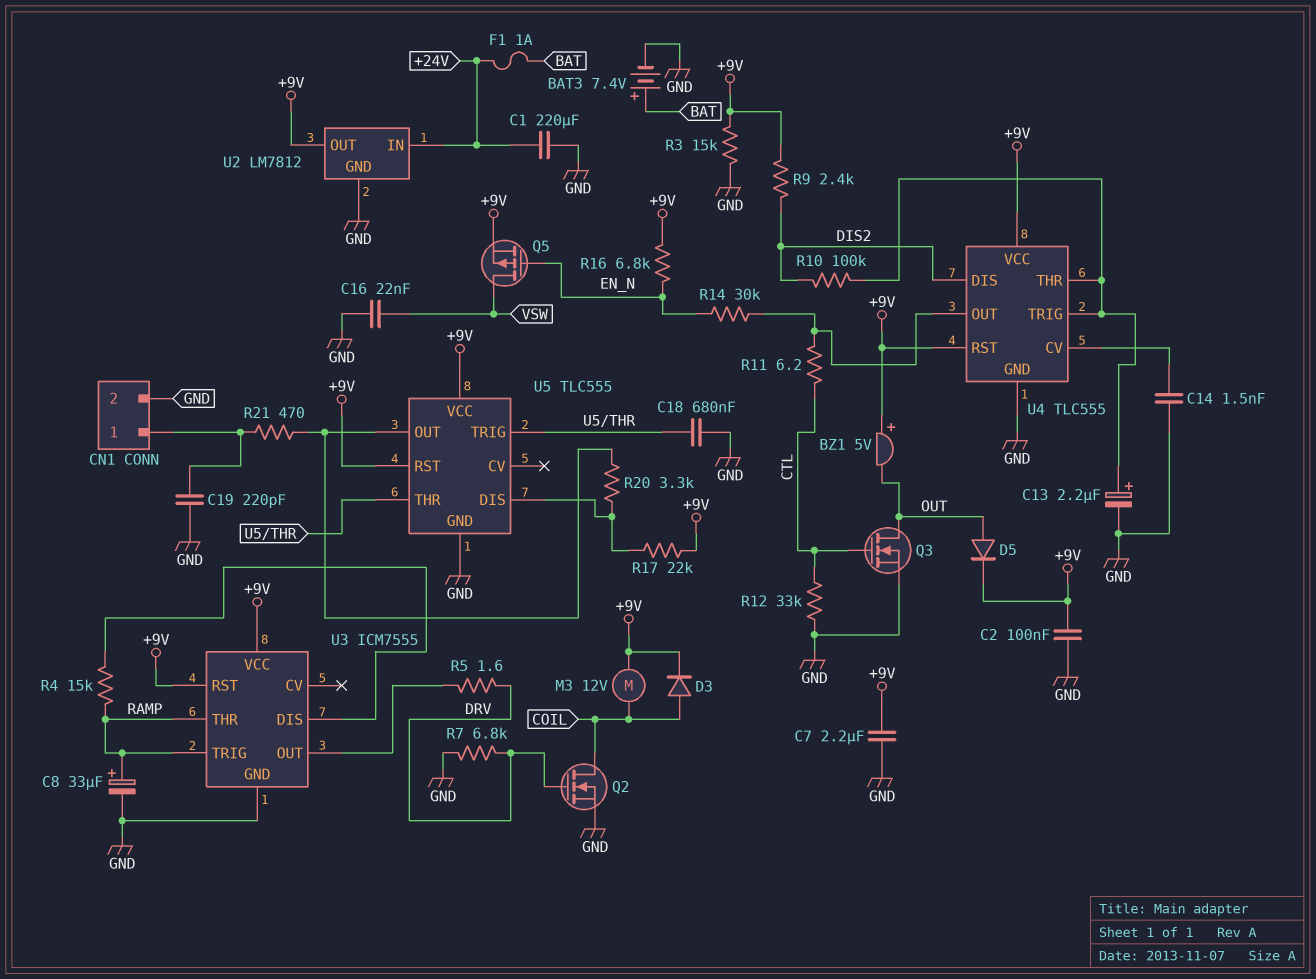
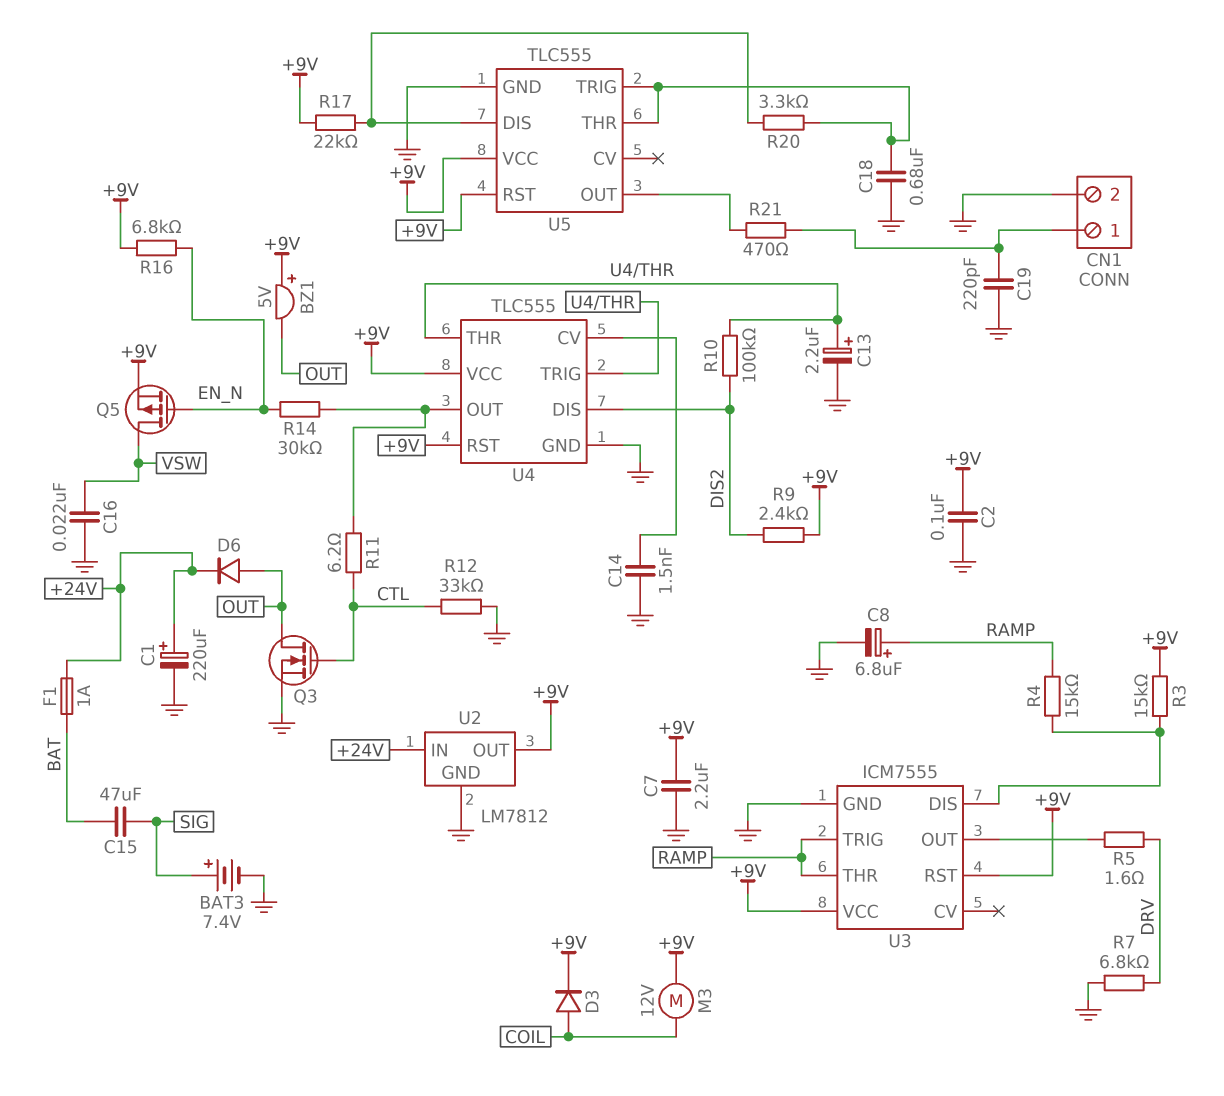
BAT3: 7.4V (plus BAT, minus GND) -> 7.4V (plus SIG, minus GND)
C1: 220uF (+24V, GND) -> 220uF (plus +24V, minus GND)
C8: 33uF (plus RAMP, minus GND) -> 6.8uF (plus RAMP, minus GND)
C15: none -> 47uF (BAT, SIG)
D5: diode (A OUT, K +9V) -> none
D6: none -> diode (A OUT, K +24V)
Q2: NMOS (G DRV, D COIL, S GND) -> none
R3: 15k (+9V, GND) -> 15k (+9V, U3/DIS)
R20: 3.3k (U5/DIS, U5/OUT) -> 3.3k (U5/DIS, U5/THR)

